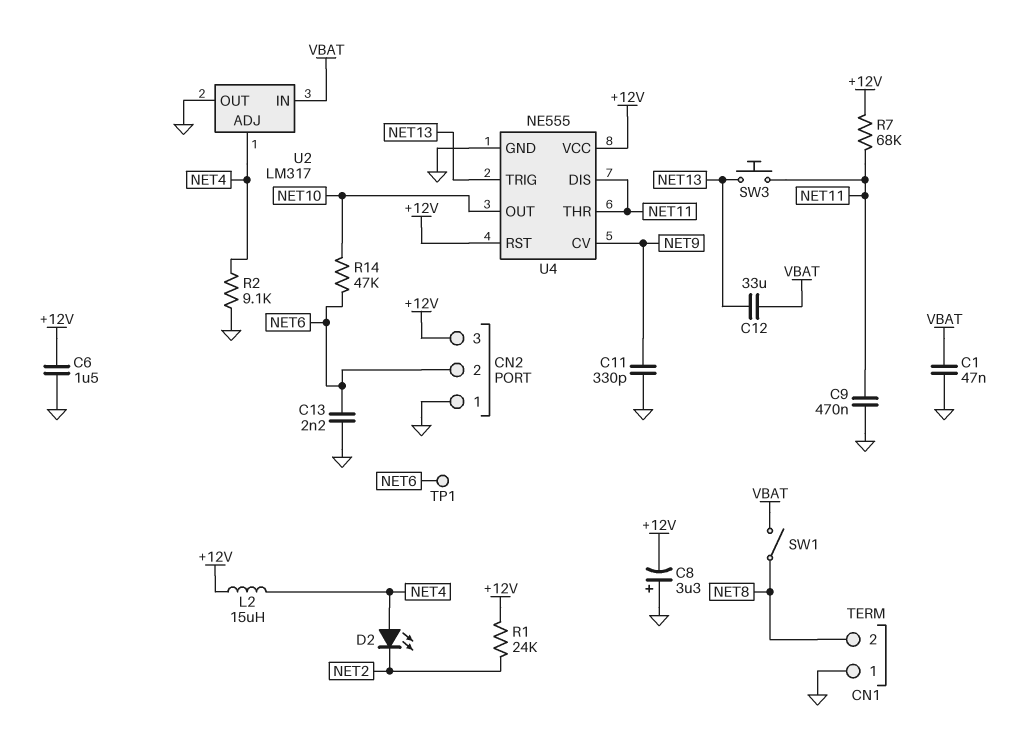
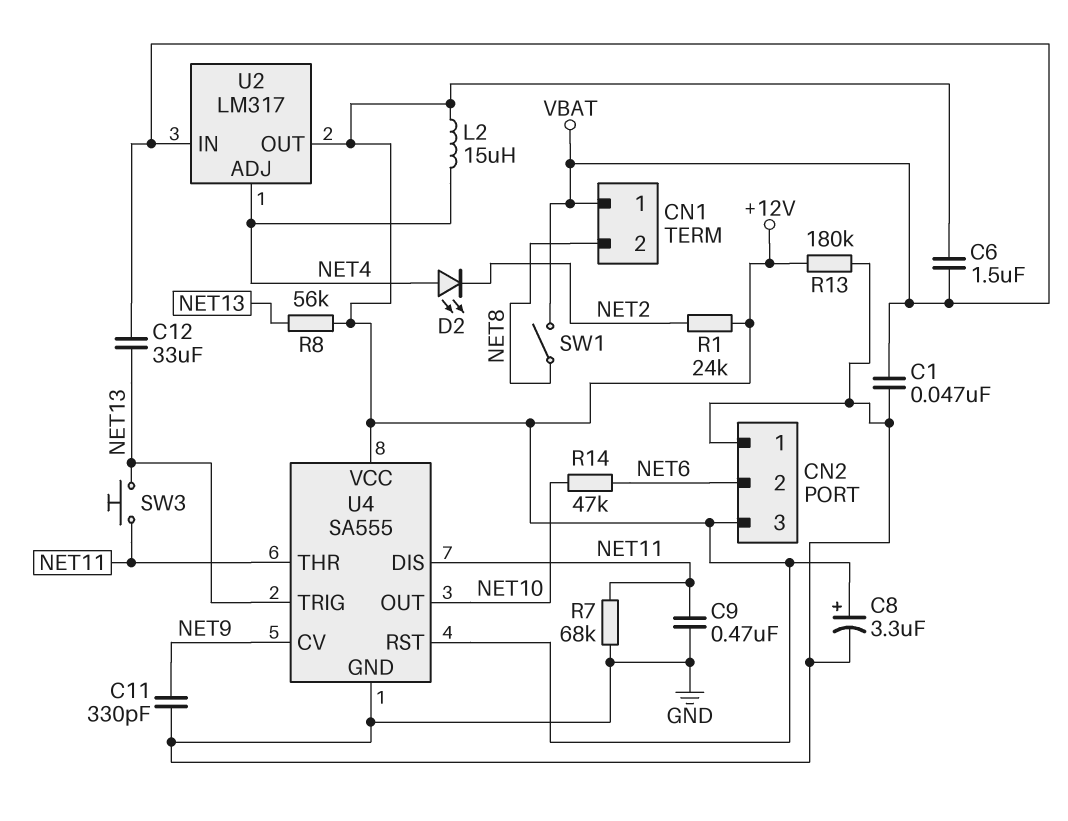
C6: 1.5uF (+12V, GND) -> 1.5uF (+12V, VBAT)
C8: 3.3uF (plus GND, minus +12V) -> 3.3uF (plus +12V, minus GND)
C13: 2.2nF (GND, NET6) -> none
CN1 pin 1: GND -> VBAT
R2: 9.1k (GND, NET4) -> none
R7: 68k (+12V, NET11) -> 68k (GND, NET11)
R8: none -> 56k (+12V, NET13)
R13: none -> 180k (+12V, GND)
TP1: test point (NET6) -> none
U2 pin OUT: GND -> +12V
U4: NE555 -> SA555

